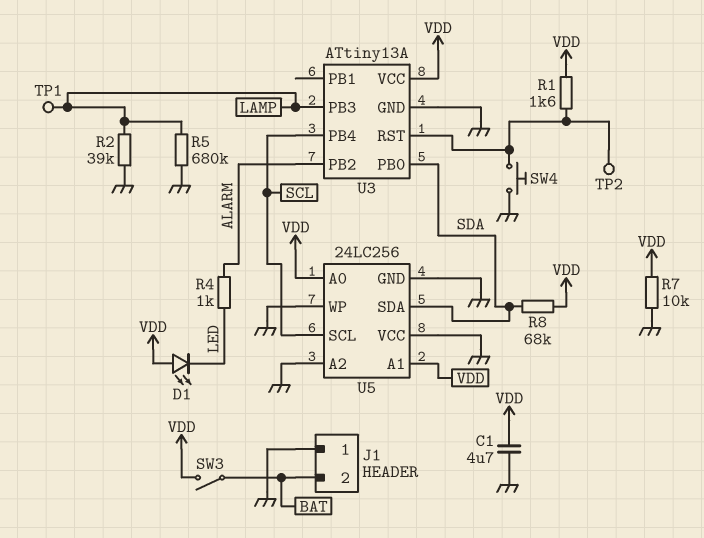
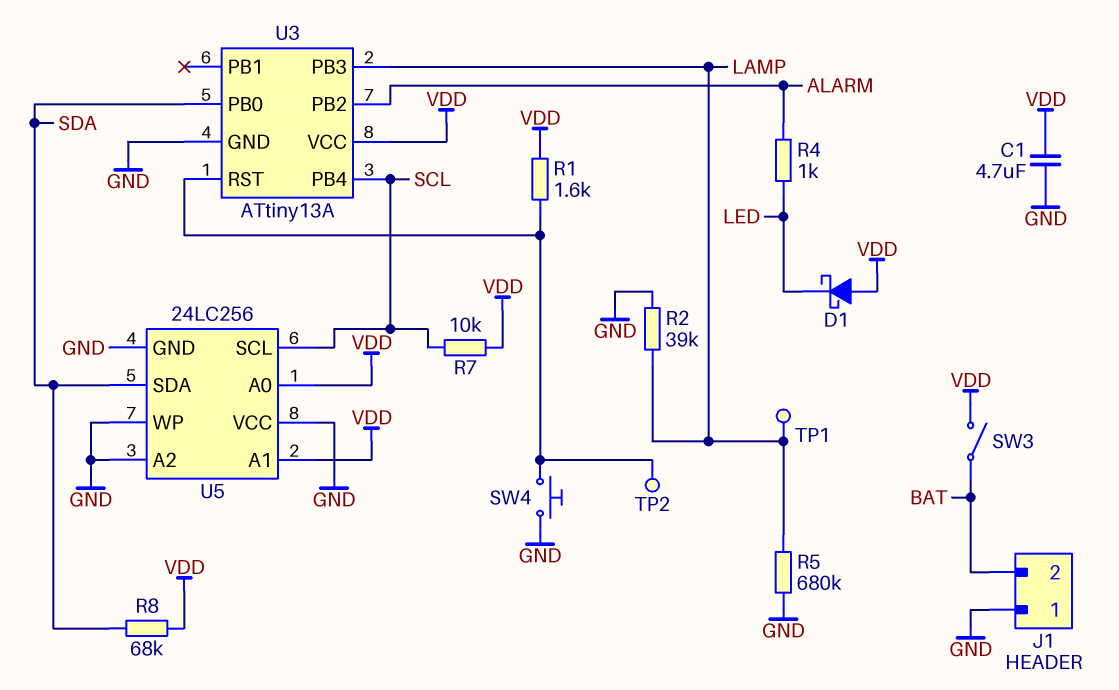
D1: LED (A VDD, K LED) -> schottky (A VDD, K LED)
R7: 10k (GND, VDD) -> 10k (SCL, VDD)

